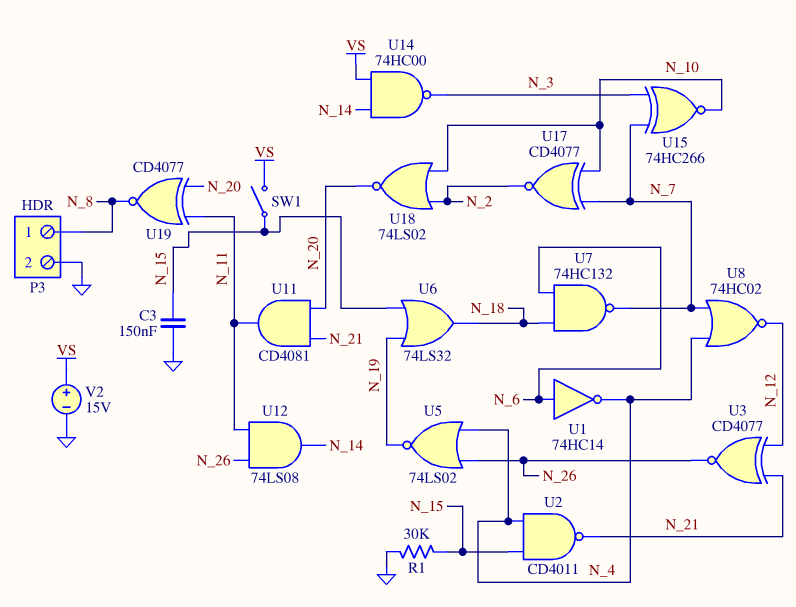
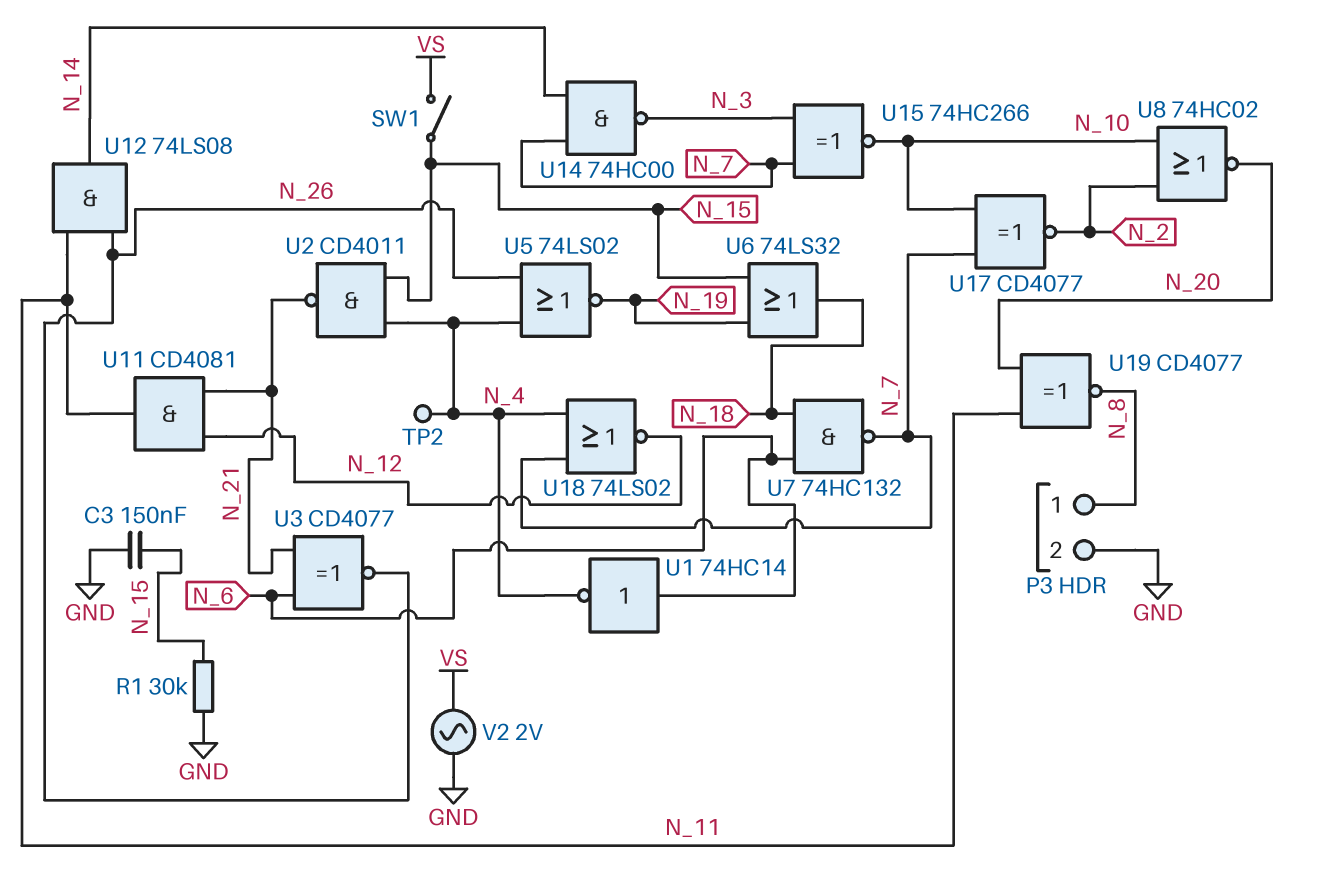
TP2: none -> test point (N_4)
U3: XNOR CD4077 (in N_12, in N_21, out N_26) -> XNOR CD4077 (in N_6, in N_21, out N_26)
U8: NOR 74HC02 (in N_4, in N_7, out N_12) -> NOR 74HC02 (in N_2, in N_10, out N_20)
U11: AND CD4081 (in N_20, in N_21, out N_11) -> AND CD4081 (in N_12, in N_21, out N_11)
U14: NAND 74HC00 (in N_14, in VS, out N_3) -> NAND 74HC00 (in N_7, in N_14, out N_3)
U18: NOR 74LS02 (in N_2, in N_10, out N_20) -> NOR 74LS02 (in N_4, in N_7, out N_12)
V2: 15V (plus VS, minus GND) -> AC 2V (GND, VS)

